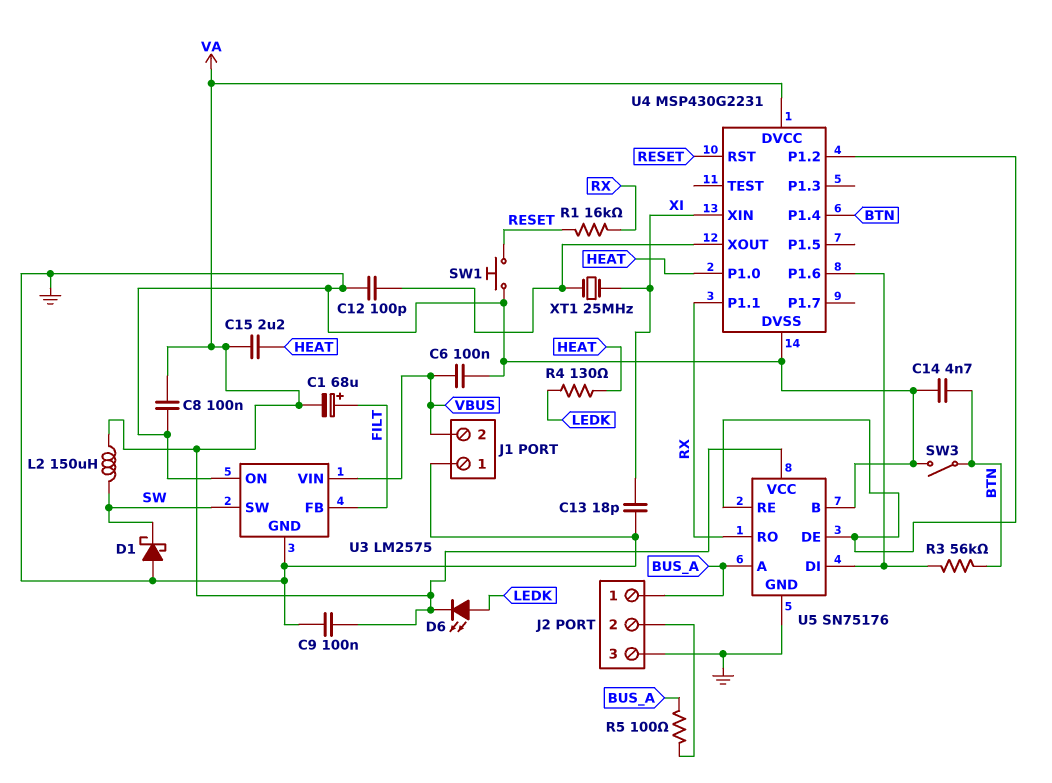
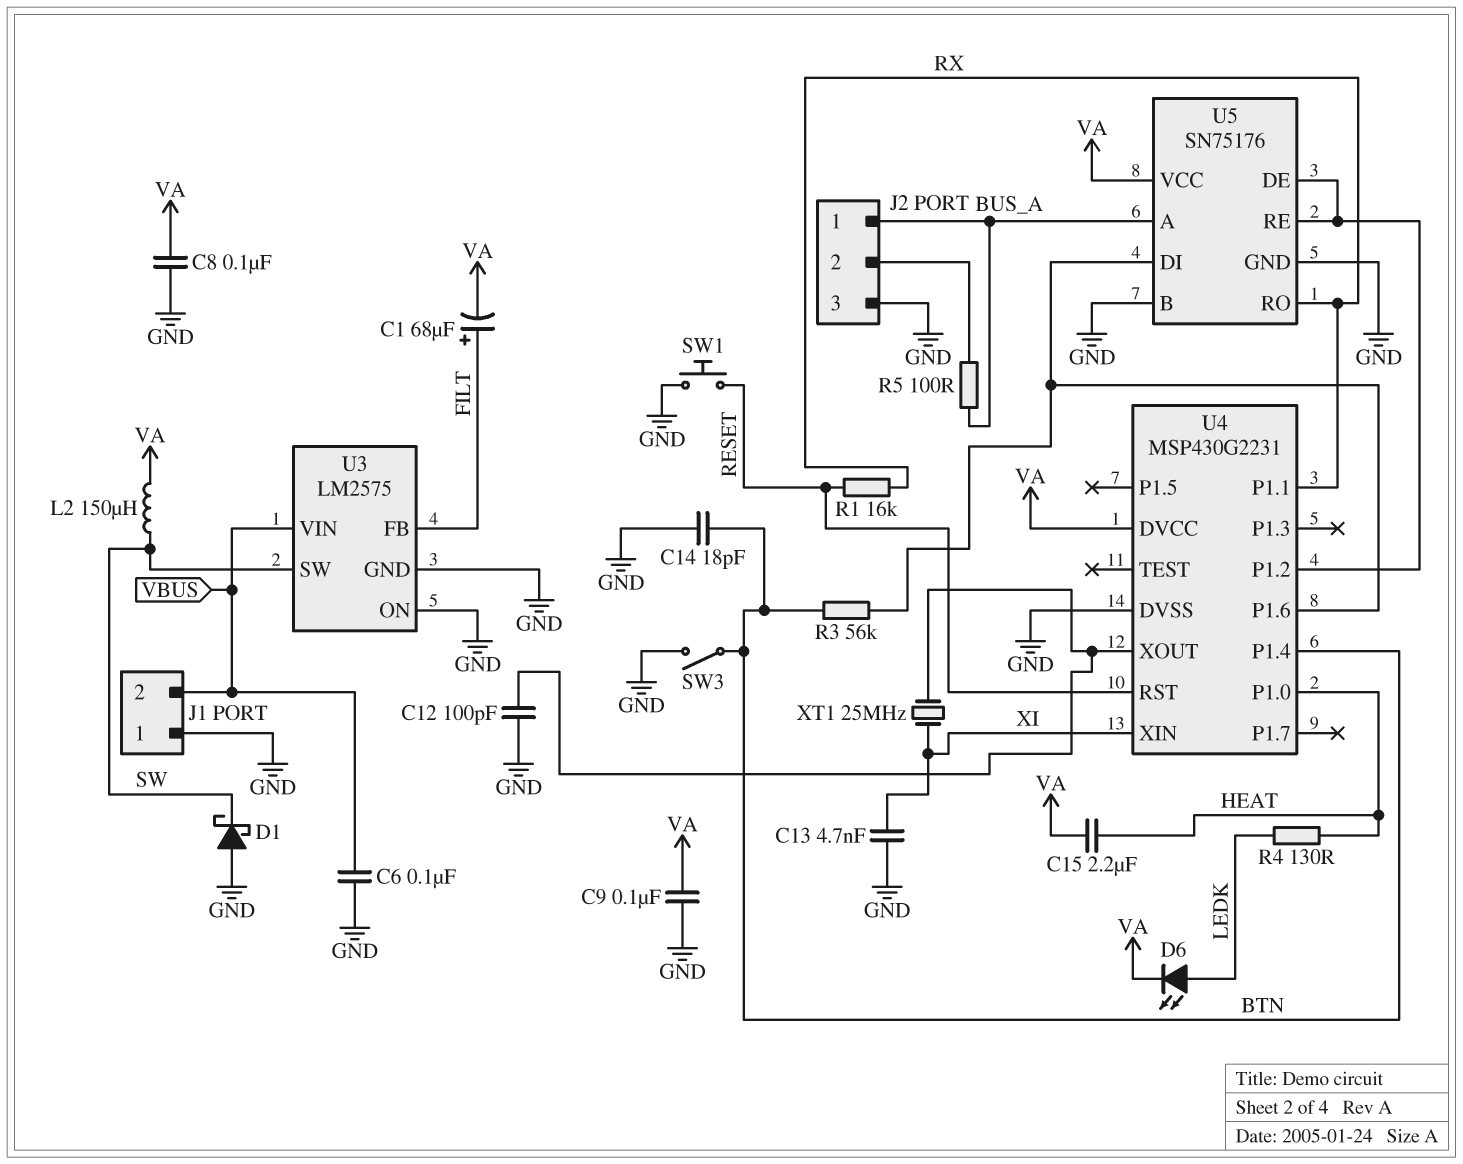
C13: 18pF (GND, XI) -> 4.7nF (GND, XI)
C14: 4.7nF (BTN, GND) -> 18pF (BTN, GND)

